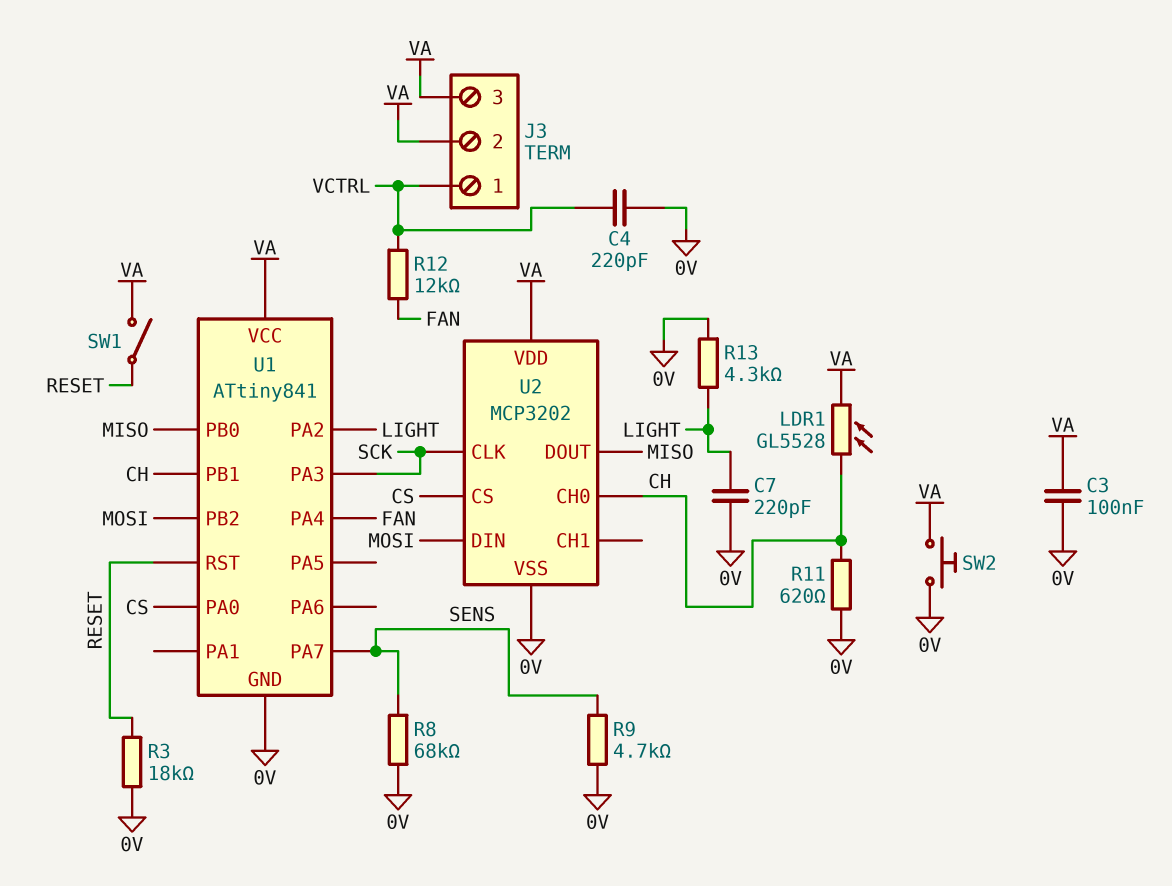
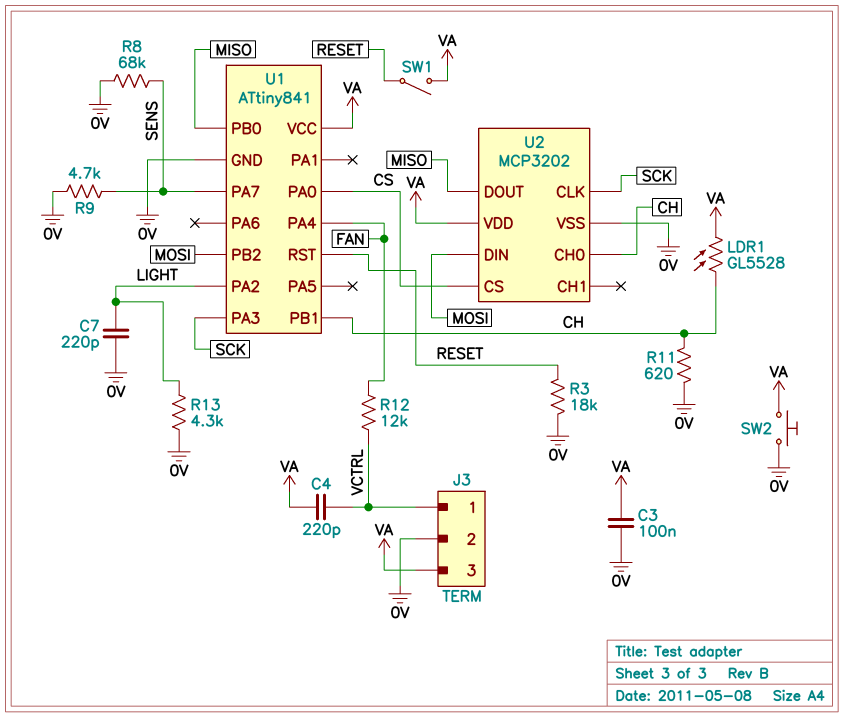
C4: 220pF (0V, VCTRL) -> 220pF (VA, VCTRL)
J3 pin 2: VA -> 0V

